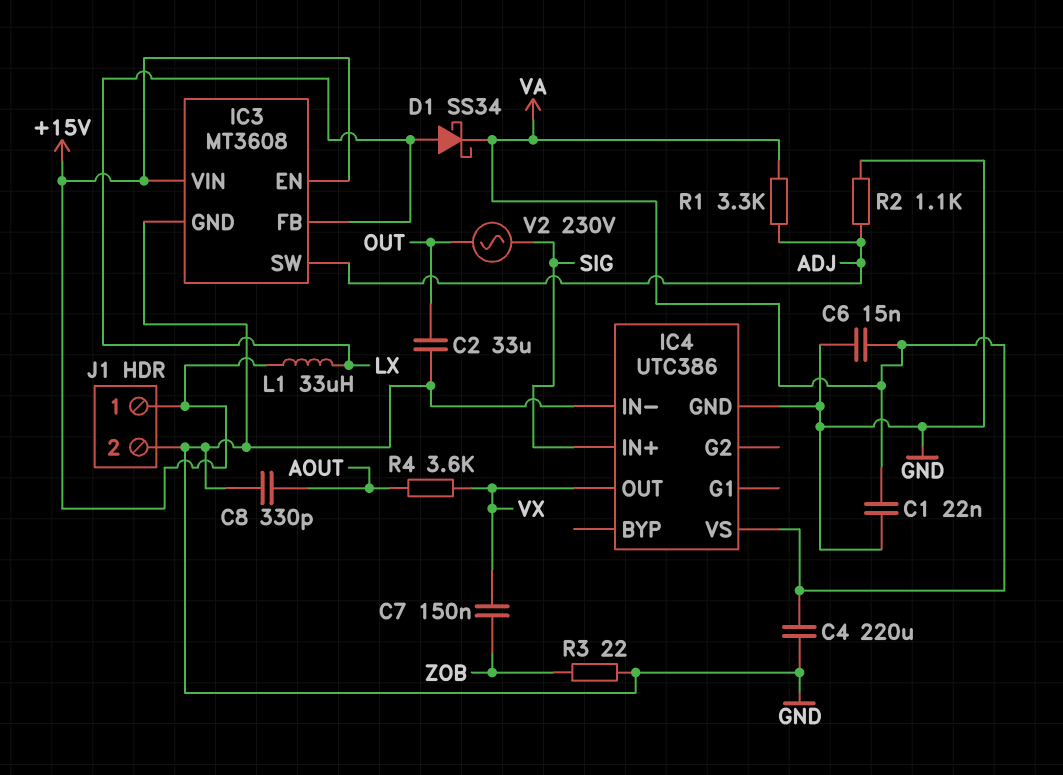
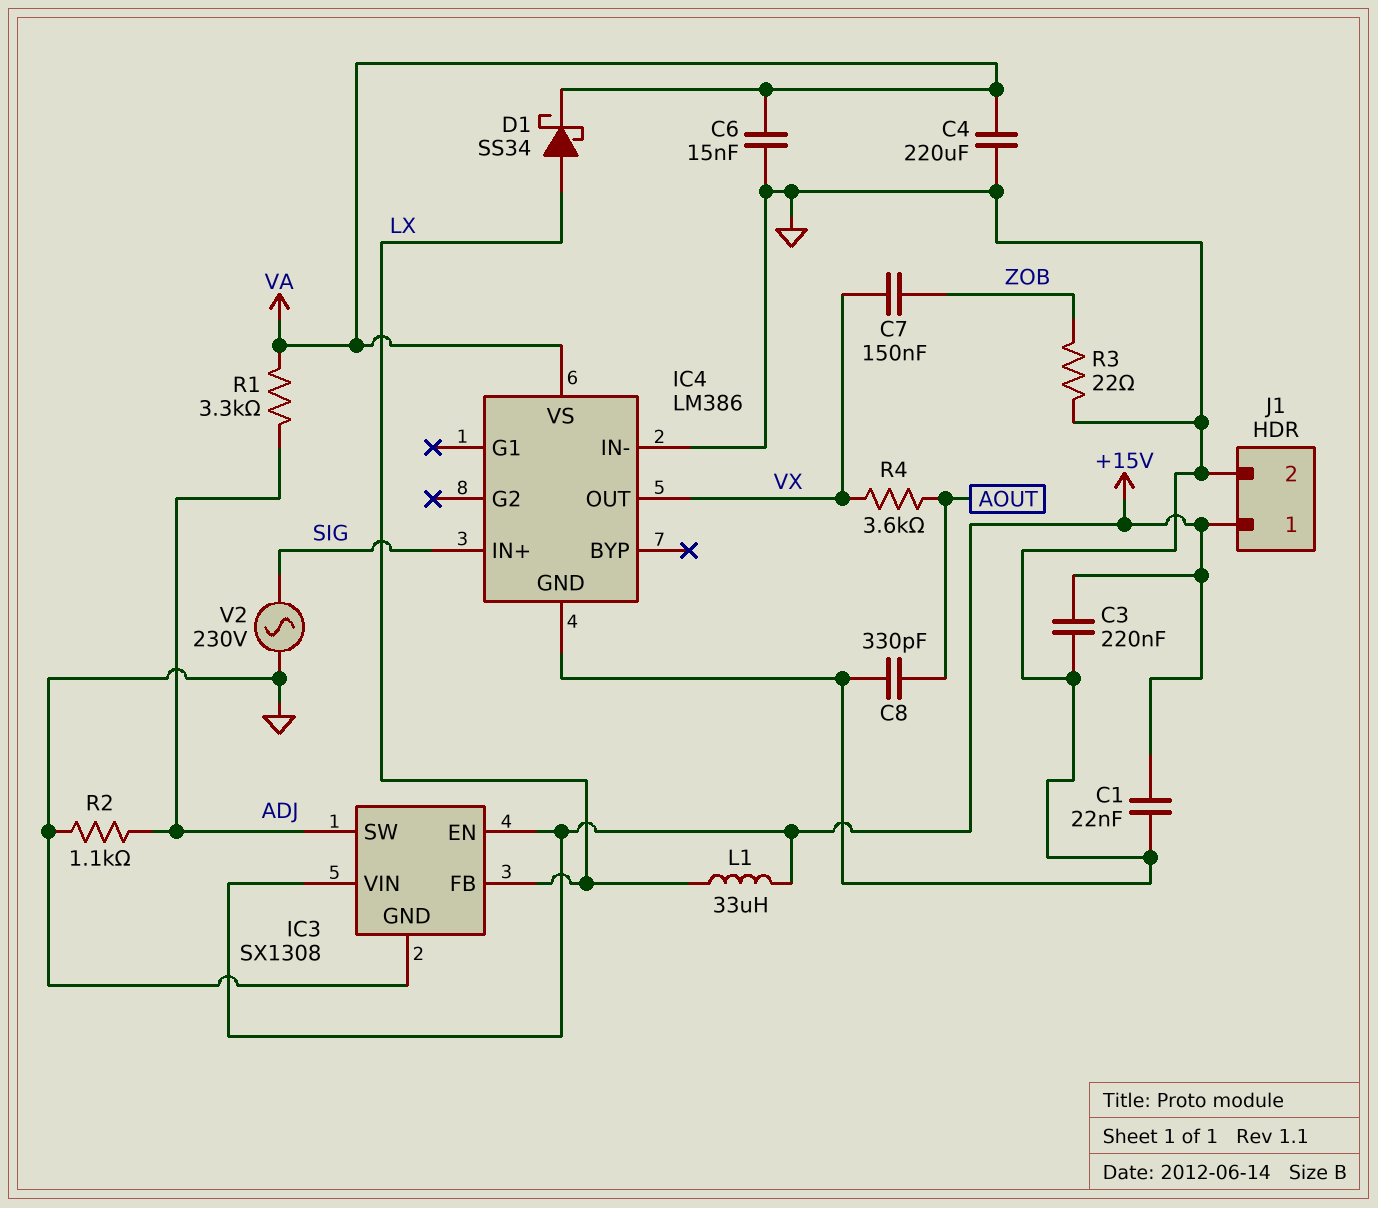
C1: 22nF (GND, VA) -> 22nF (+15V, GND)
C2: 33uF (GND, OUT) -> none
C3: none -> 220nF (+15V, GND)
IC3: MT3608 -> SX1308
IC4: UTC386 -> LM386
V2: AC 230V (OUT, SIG) -> AC 230V (GND, SIG)

